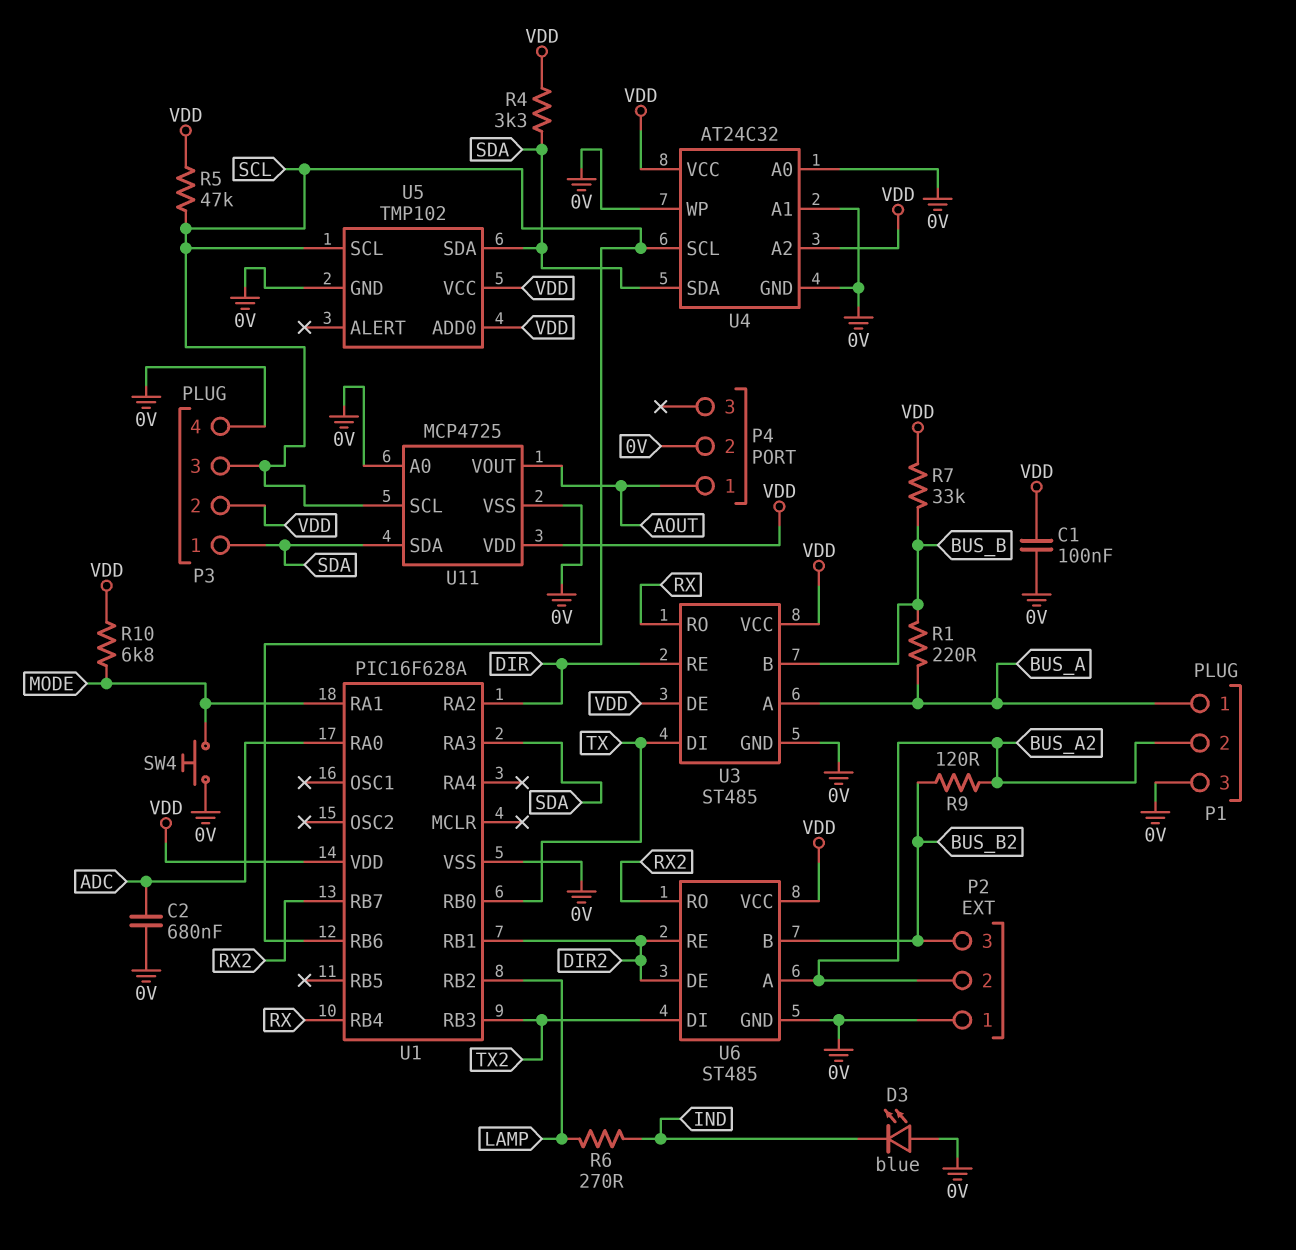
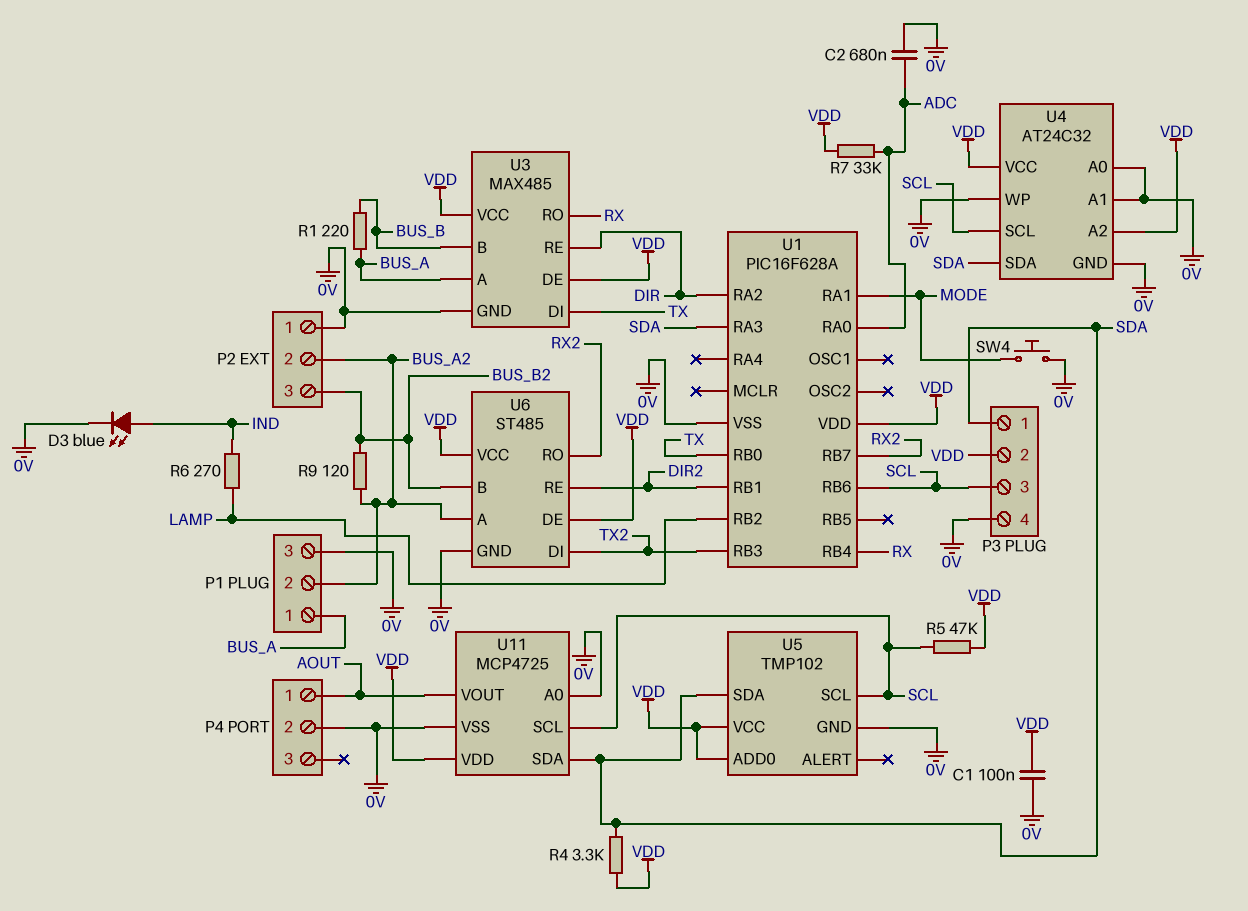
D3: LED blue (A 0V, K IND) -> LED blue (A IND, K 0V)
R7: 33k (BUS_B, VDD) -> 33k (ADC, VDD)
R10: 6.8k (MODE, VDD) -> none
U3: ST485 -> MAX485
U6 pin DE: DIR2 -> VDD

